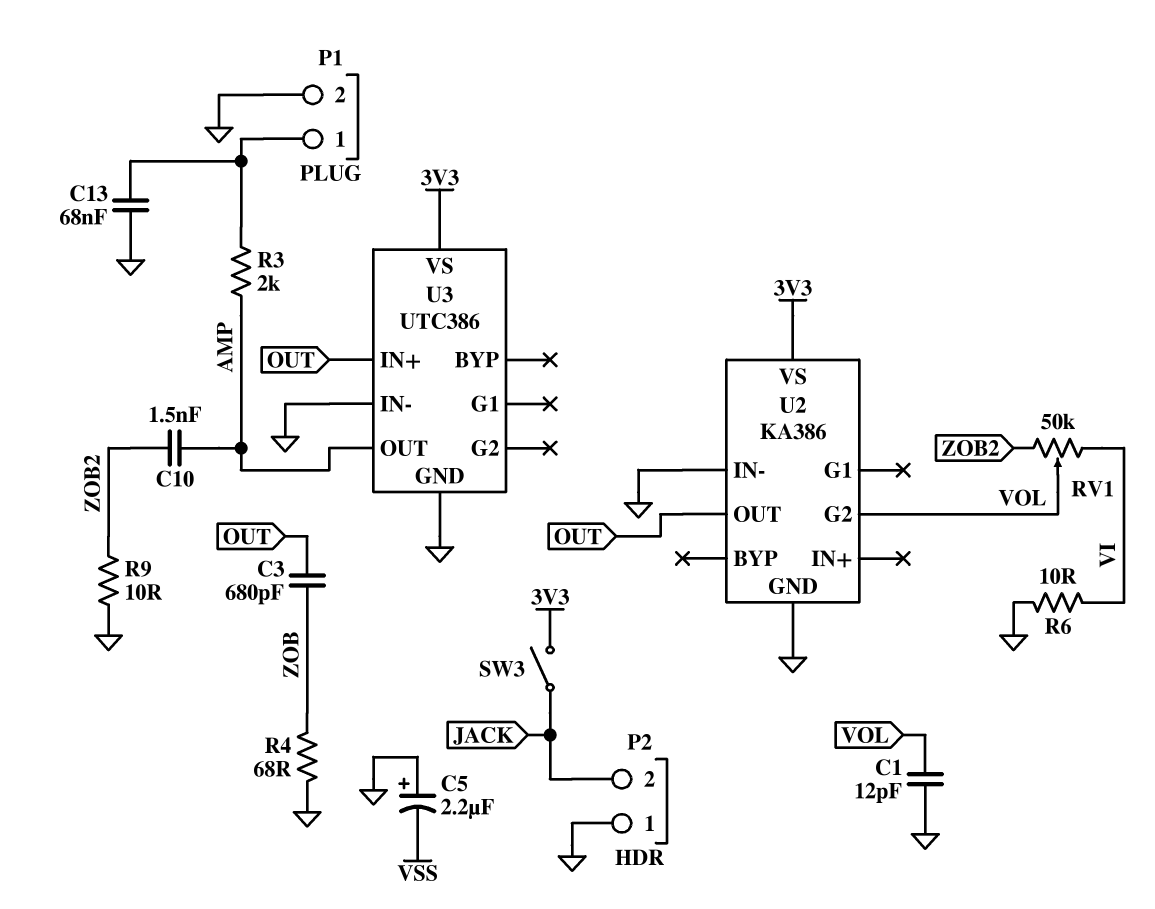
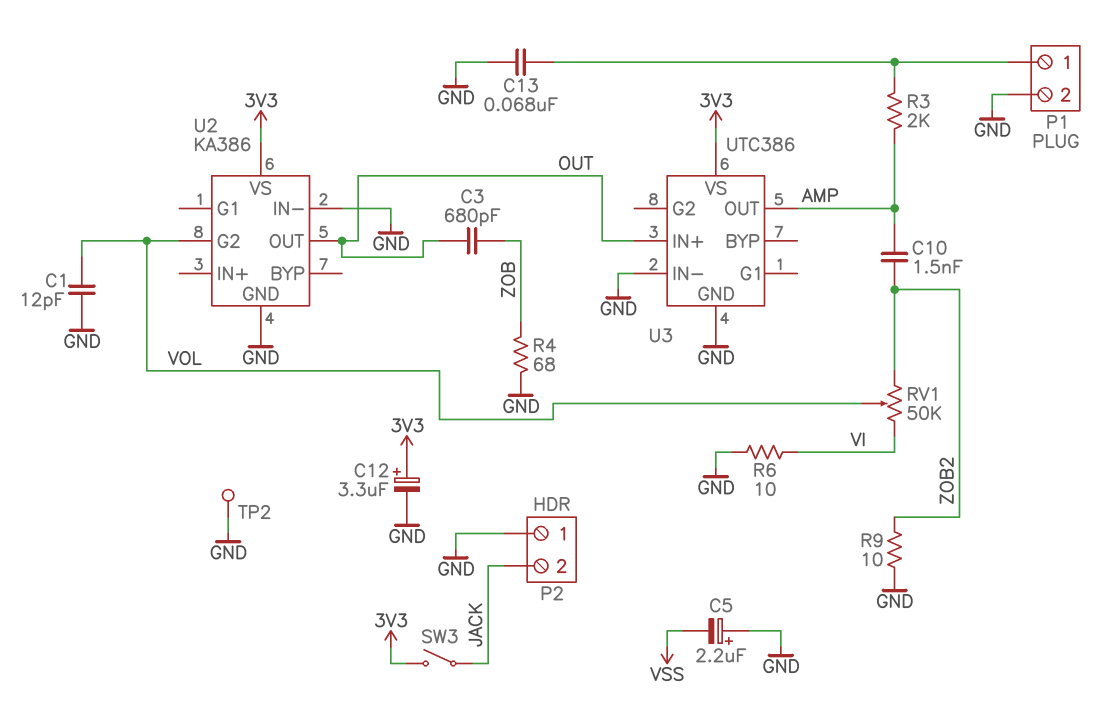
C12: none -> 3.3uF (plus 3V3, minus GND)
TP2: none -> test point (GND)

